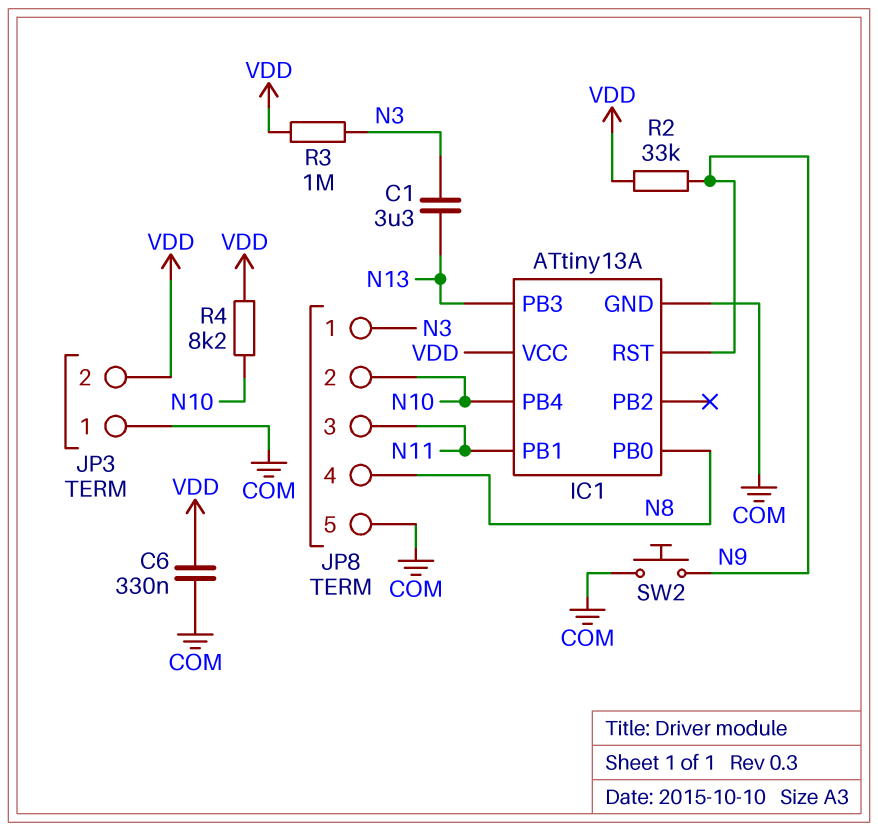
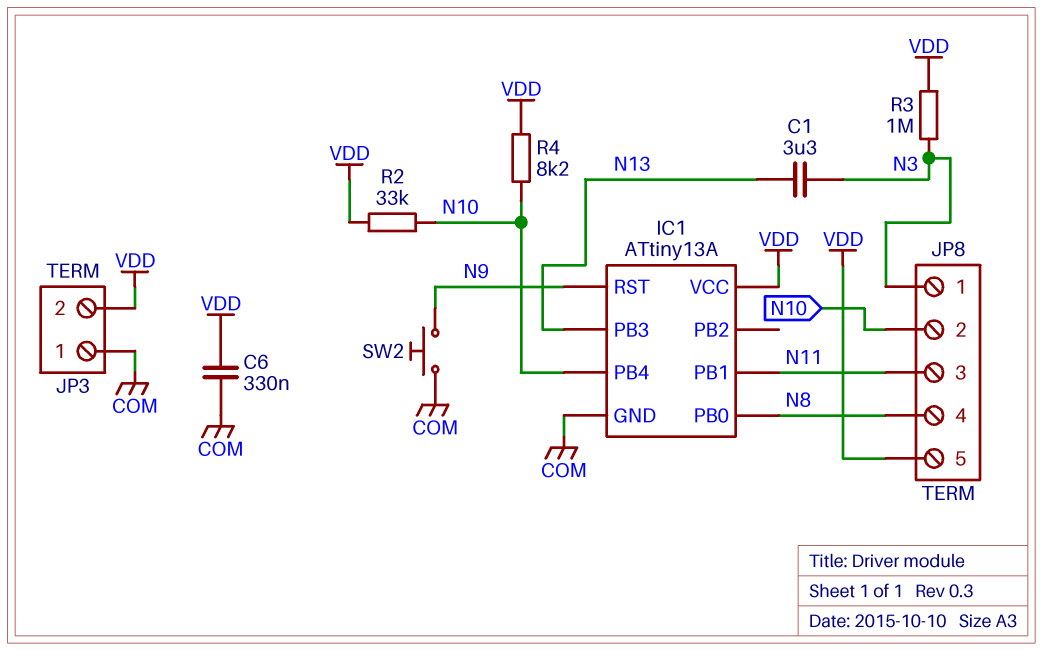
JP8 pin 5: COM -> VDD
R2: 33k (N9, VDD) -> 33k (N10, VDD)

